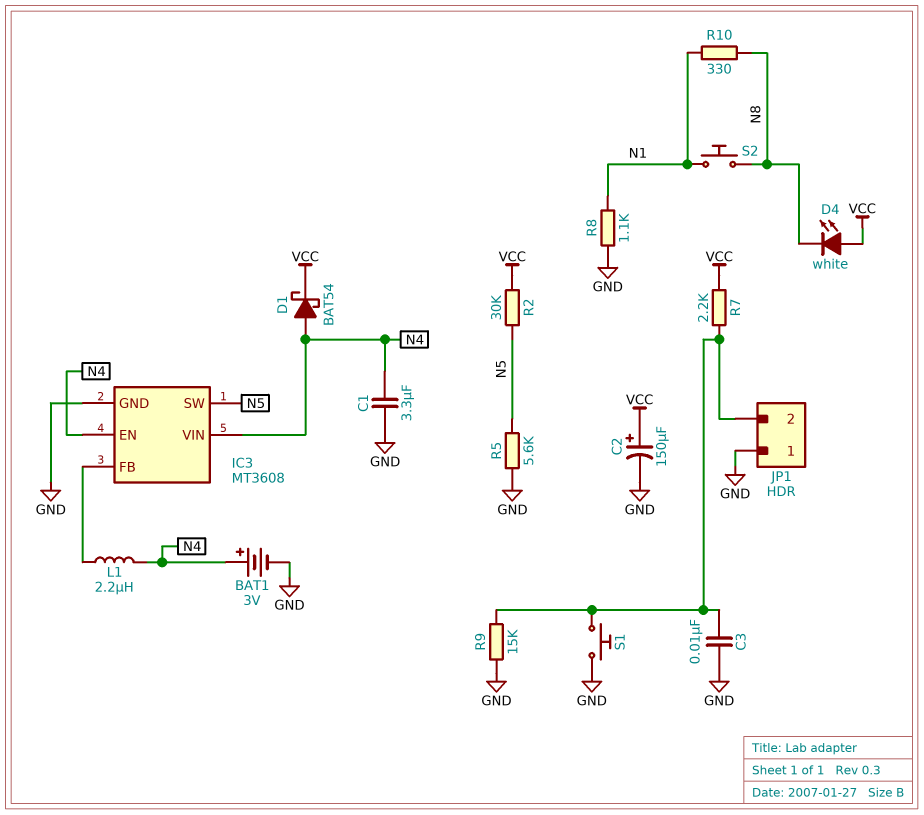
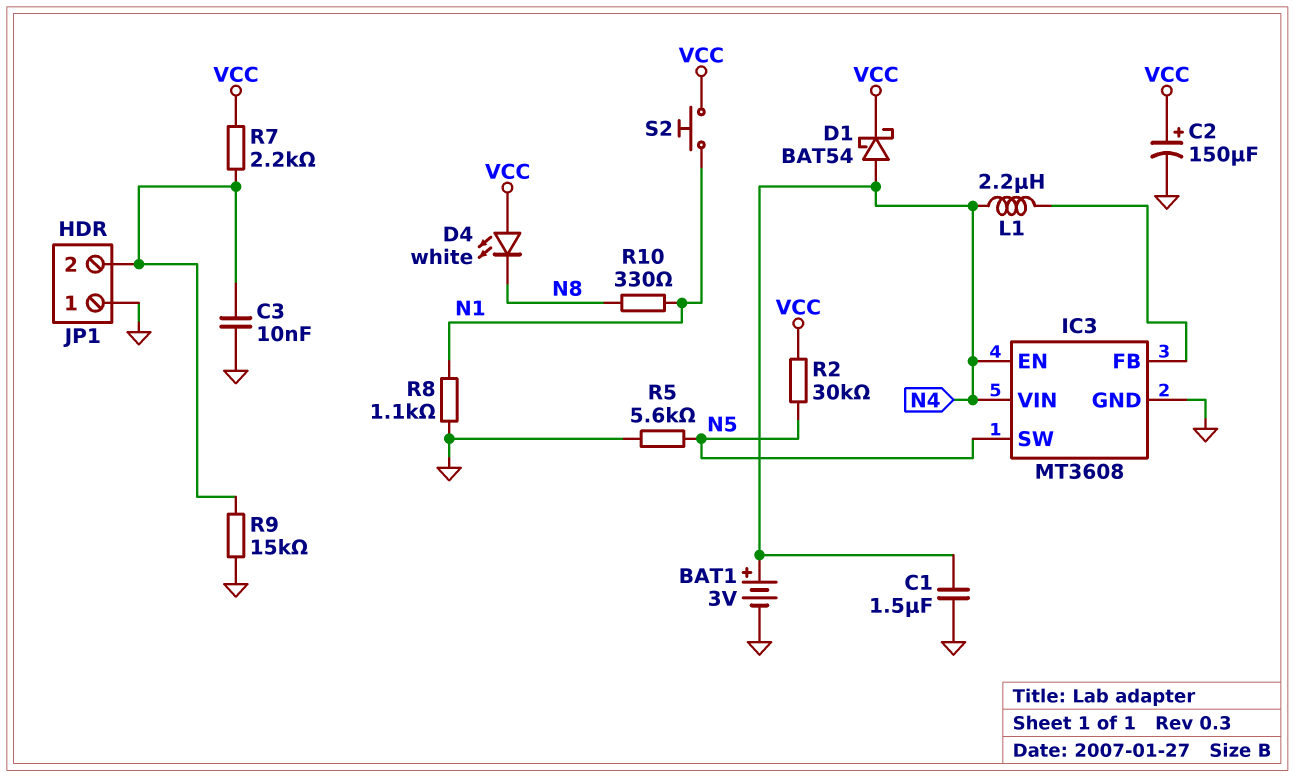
C1: 3.3uF (GND, N4) -> 1.5uF (GND, N4)
S1: button (GND, JP1/2) -> none
S2: button (N1, N8) -> button (N1, VCC)

